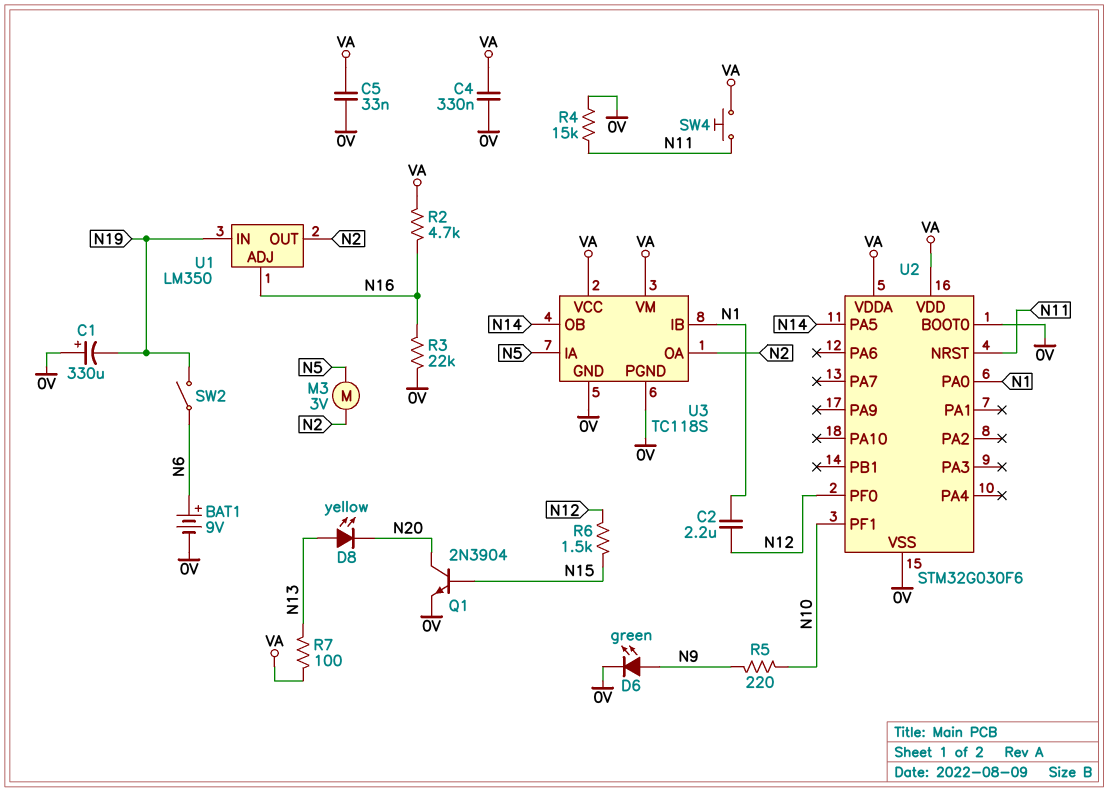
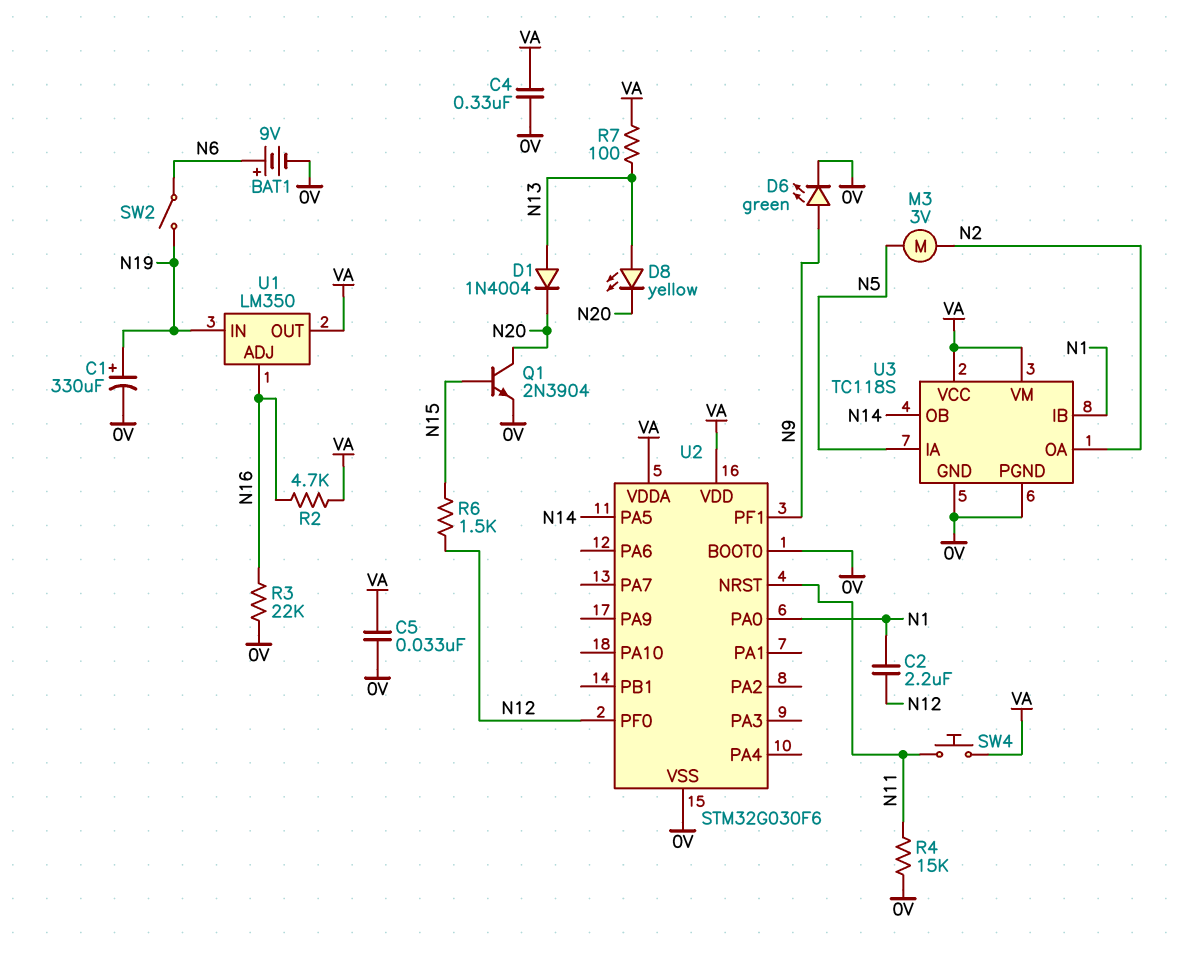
C1: 330uF (plus 0V, minus N19) -> 330uF (plus N19, minus 0V)
D1: none -> diode 1N4004 (A N13, K N20)
R5: 220 (N9, N10) -> none
U1 pin OUT: N2 -> VA
U2 pin PF1: N10 -> N9

